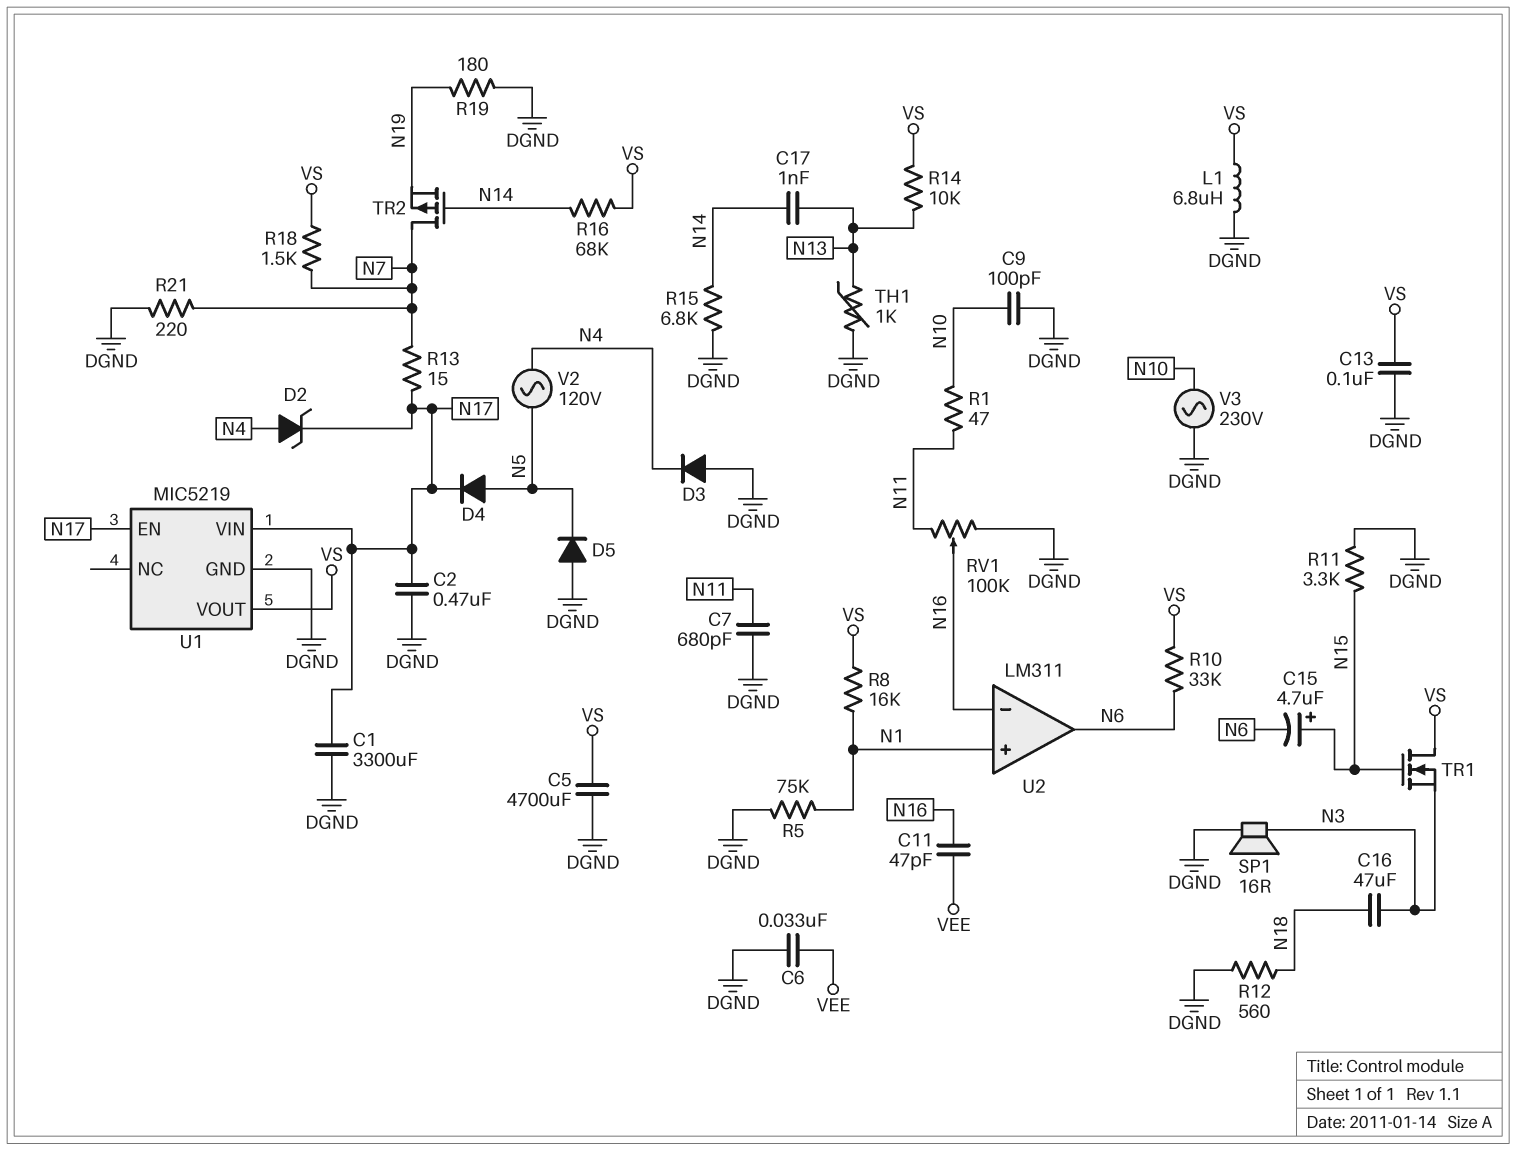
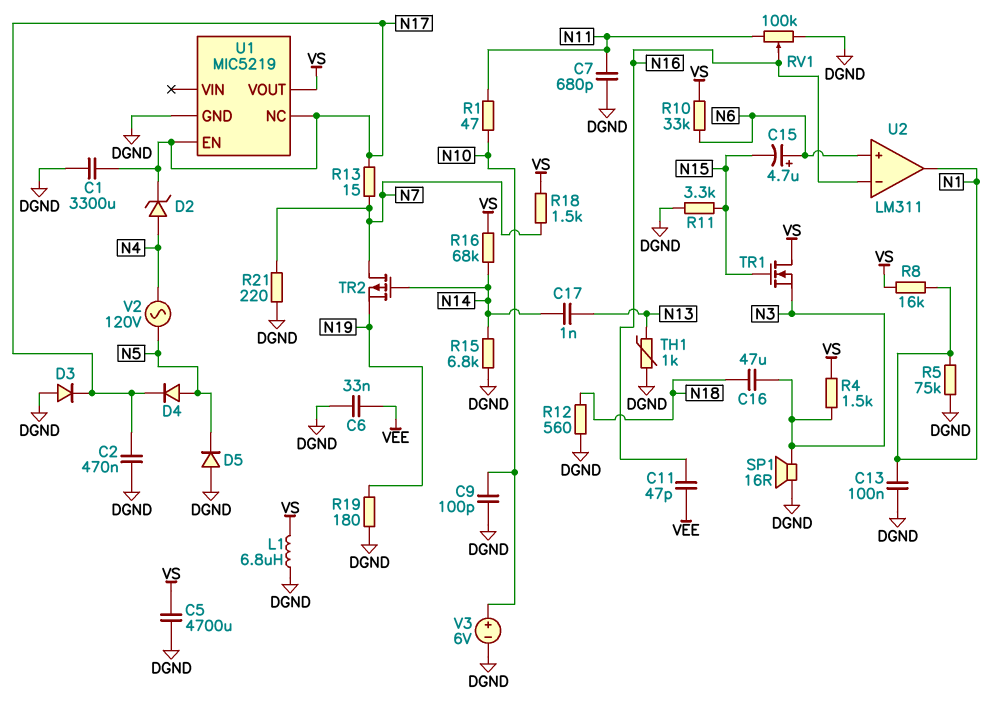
C13: 100nF (DGND, VS) -> 100nF (DGND, N1)
C15: 4.7uF (plus N15, minus N6) -> 4.7uF (plus N6, minus N15)
D3: diode (A DGND, K N4) -> diode (A DGND, K N17)
R4: none -> 1.5k (N3, VS)
R14: 10k (N13, VS) -> none
U1 pin NC: none -> N17
U1 pin VIN: N17 -> none
U2 pin in+: N1 -> N6
U2 pin out: N6 -> N1
V3: AC 230V (DGND, N10) -> 6V (plus N10, minus DGND)

